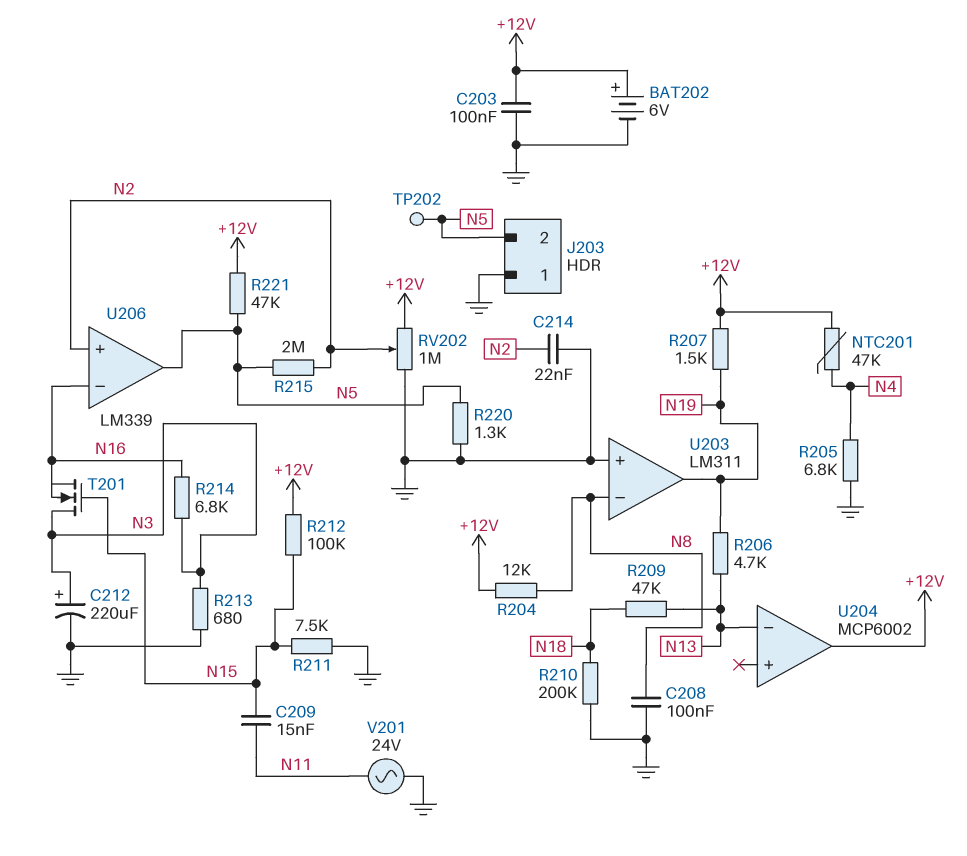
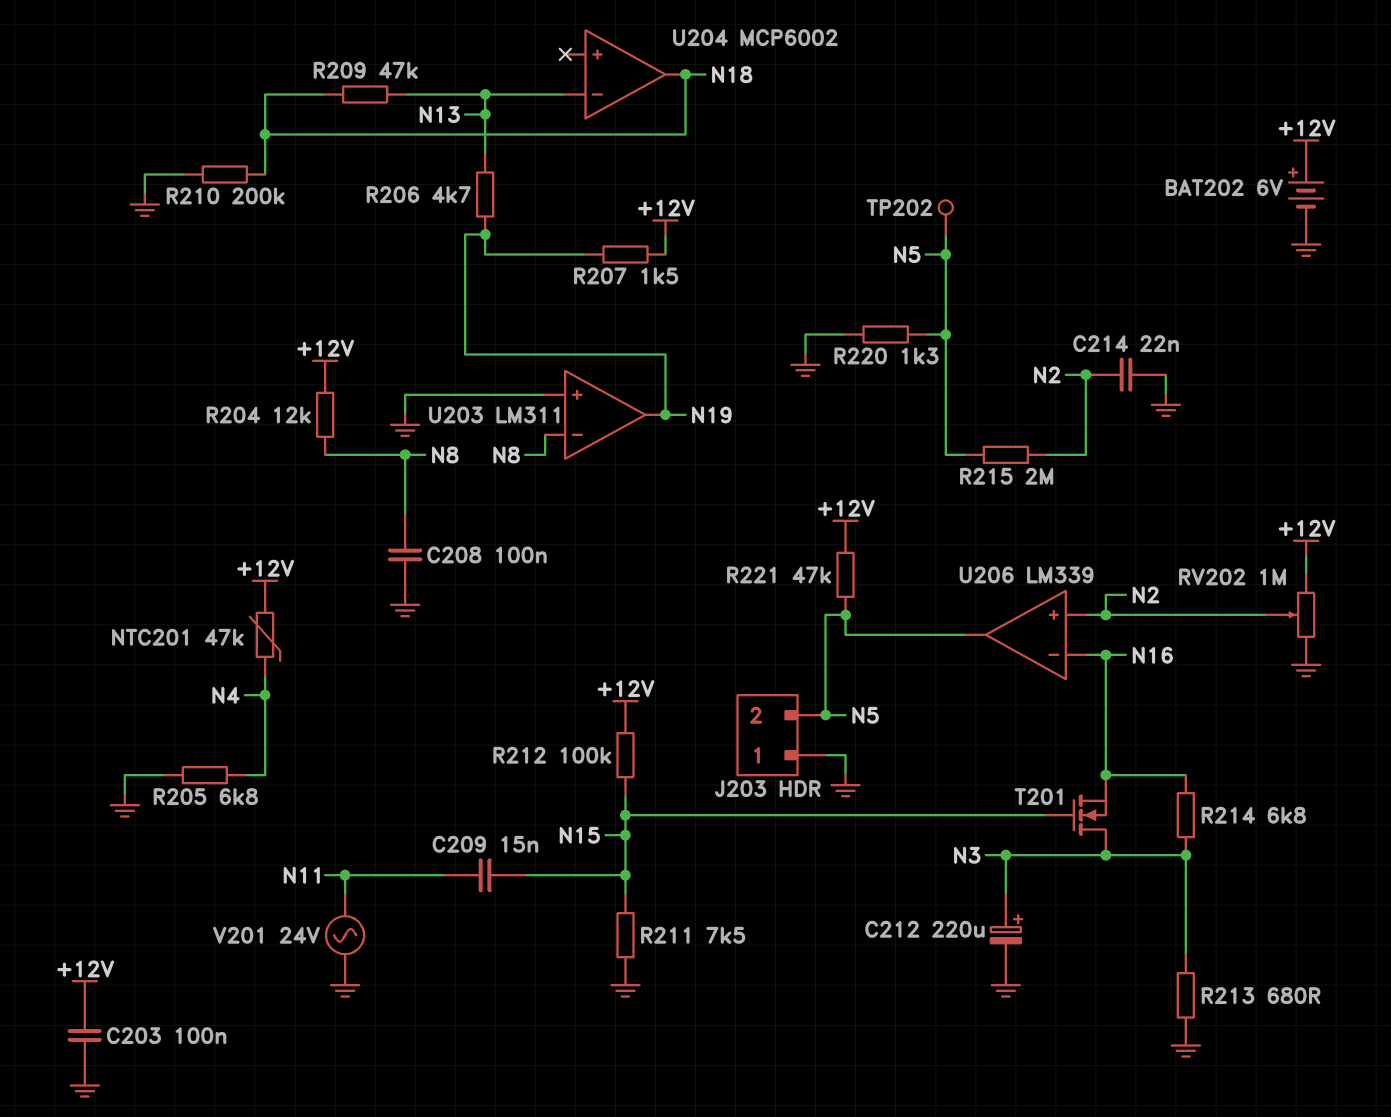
U204 pin out: +12V -> N18

